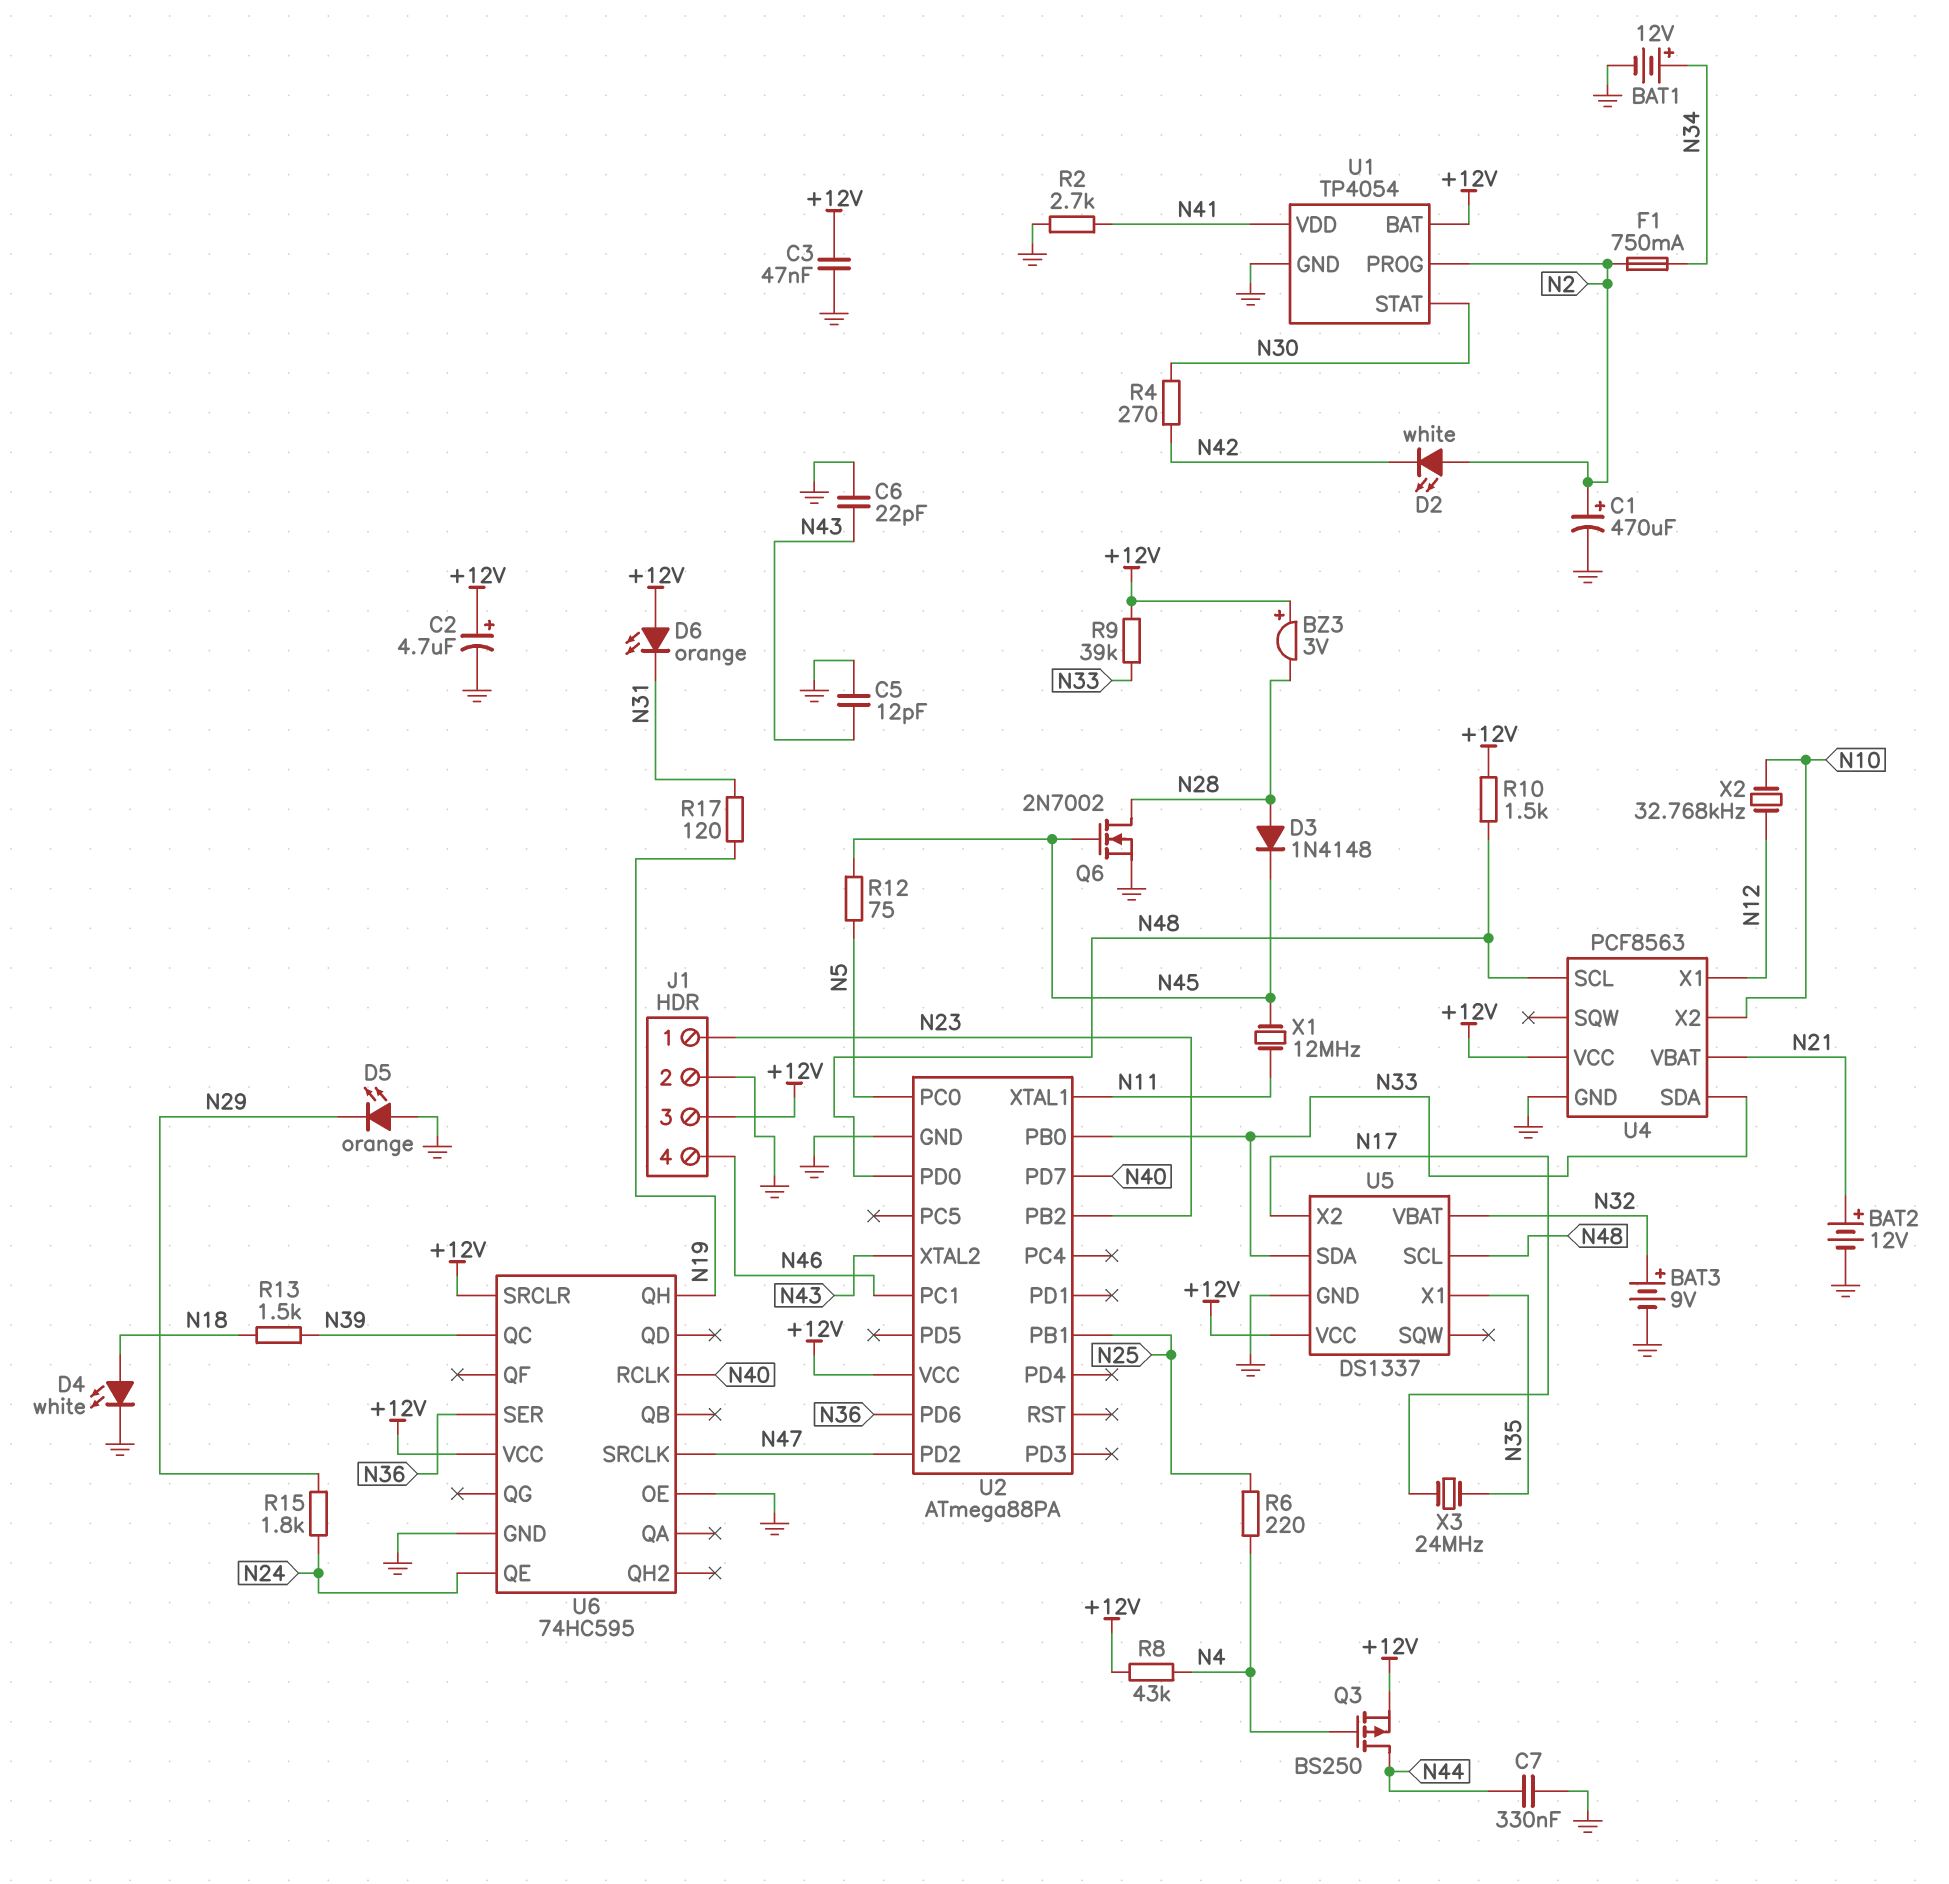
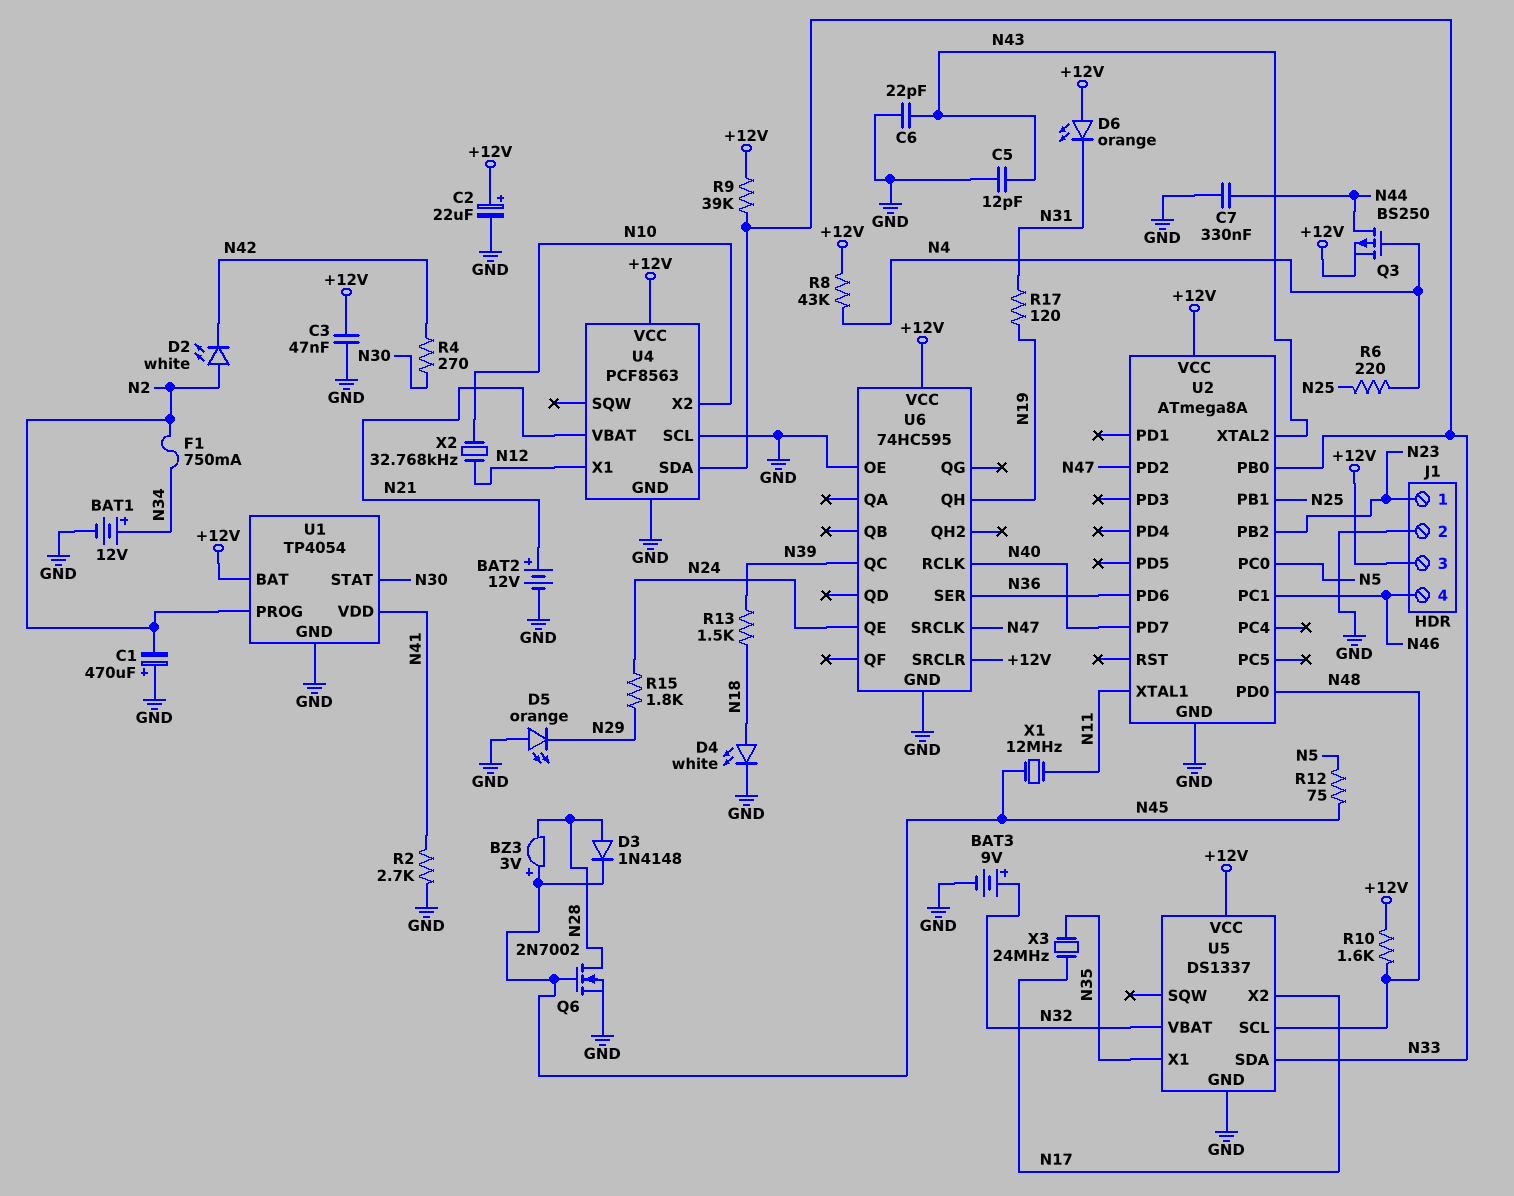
BZ3: buzzer 3V (plus +12V, minus N28) -> buzzer 3V (plus N45, minus N28)
C1: 470uF (plus N2, minus GND) -> 470uF (plus GND, minus N2)
C2: 4.7uF (plus +12V, minus GND) -> 22uF (plus +12V, minus GND)
R10: 1.5k (+12V, N48) -> 1.6k (+12V, N48)
U2: ATmega88PA -> ATmega8A
U4 pin SCL: N48 -> GND

